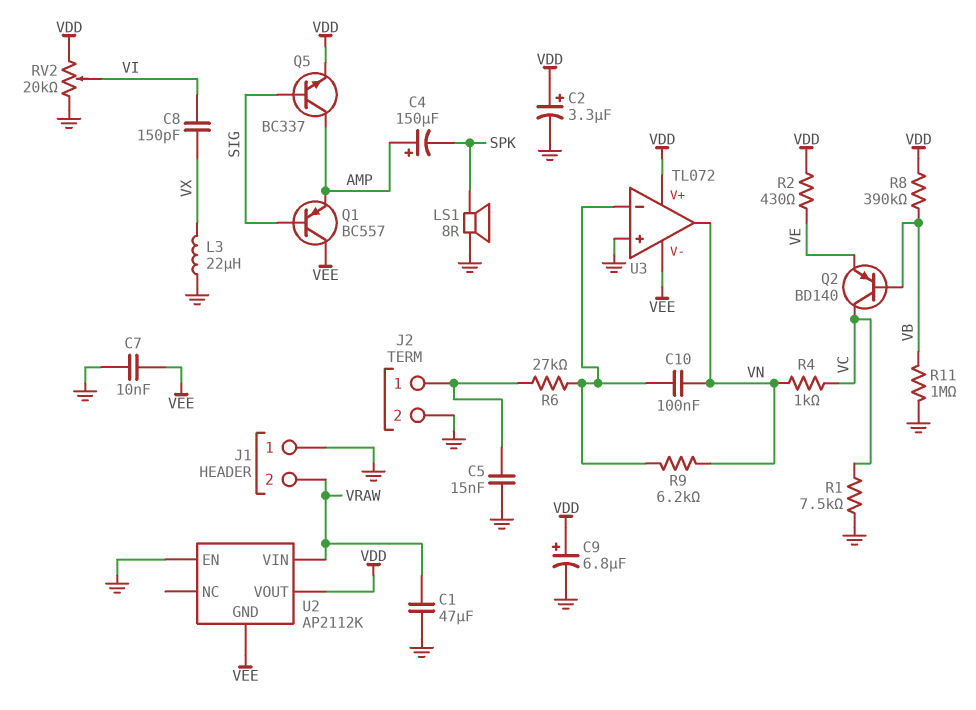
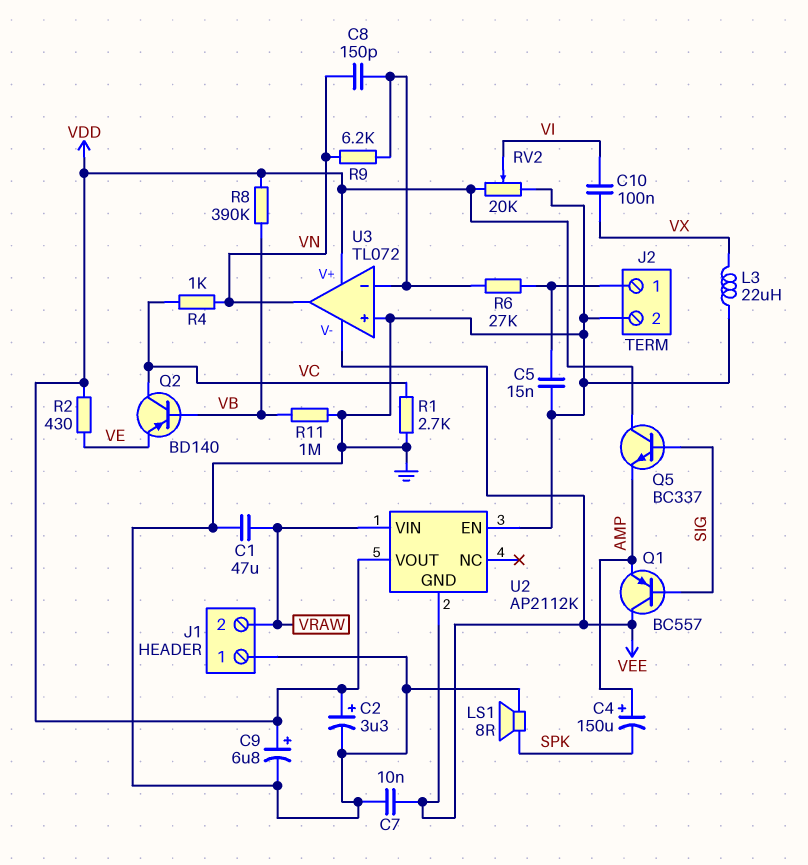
C8: 150pF (VI, VX) -> 150pF (U3/in-, VN)
C10: 100nF (U3/in-, VN) -> 100nF (VI, VX)
Q5: NPN BC337 (B SIG, C AMP, E VDD) -> NPN BC337 (B SIG, C VDD, E AMP)
R1: 7.5k (GND, VC) -> 2.7k (GND, VC)

